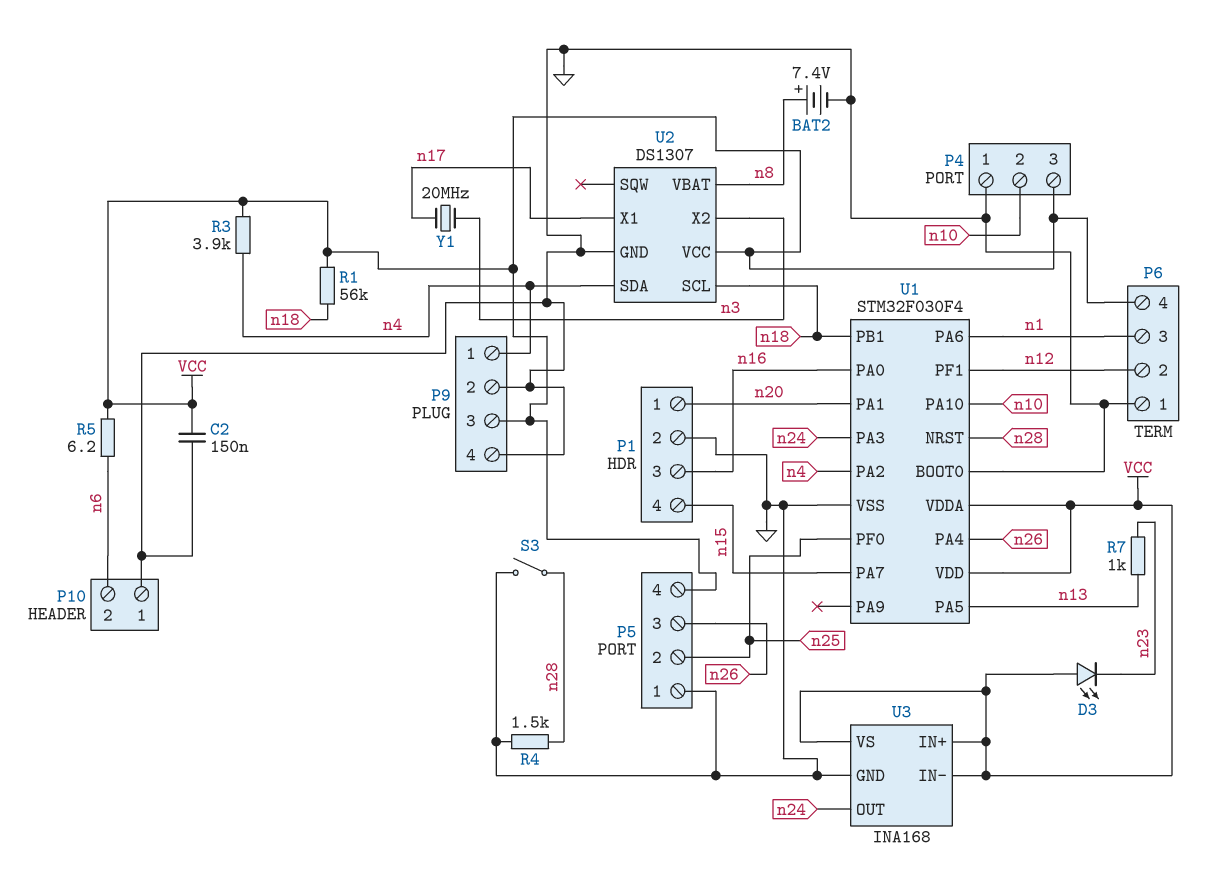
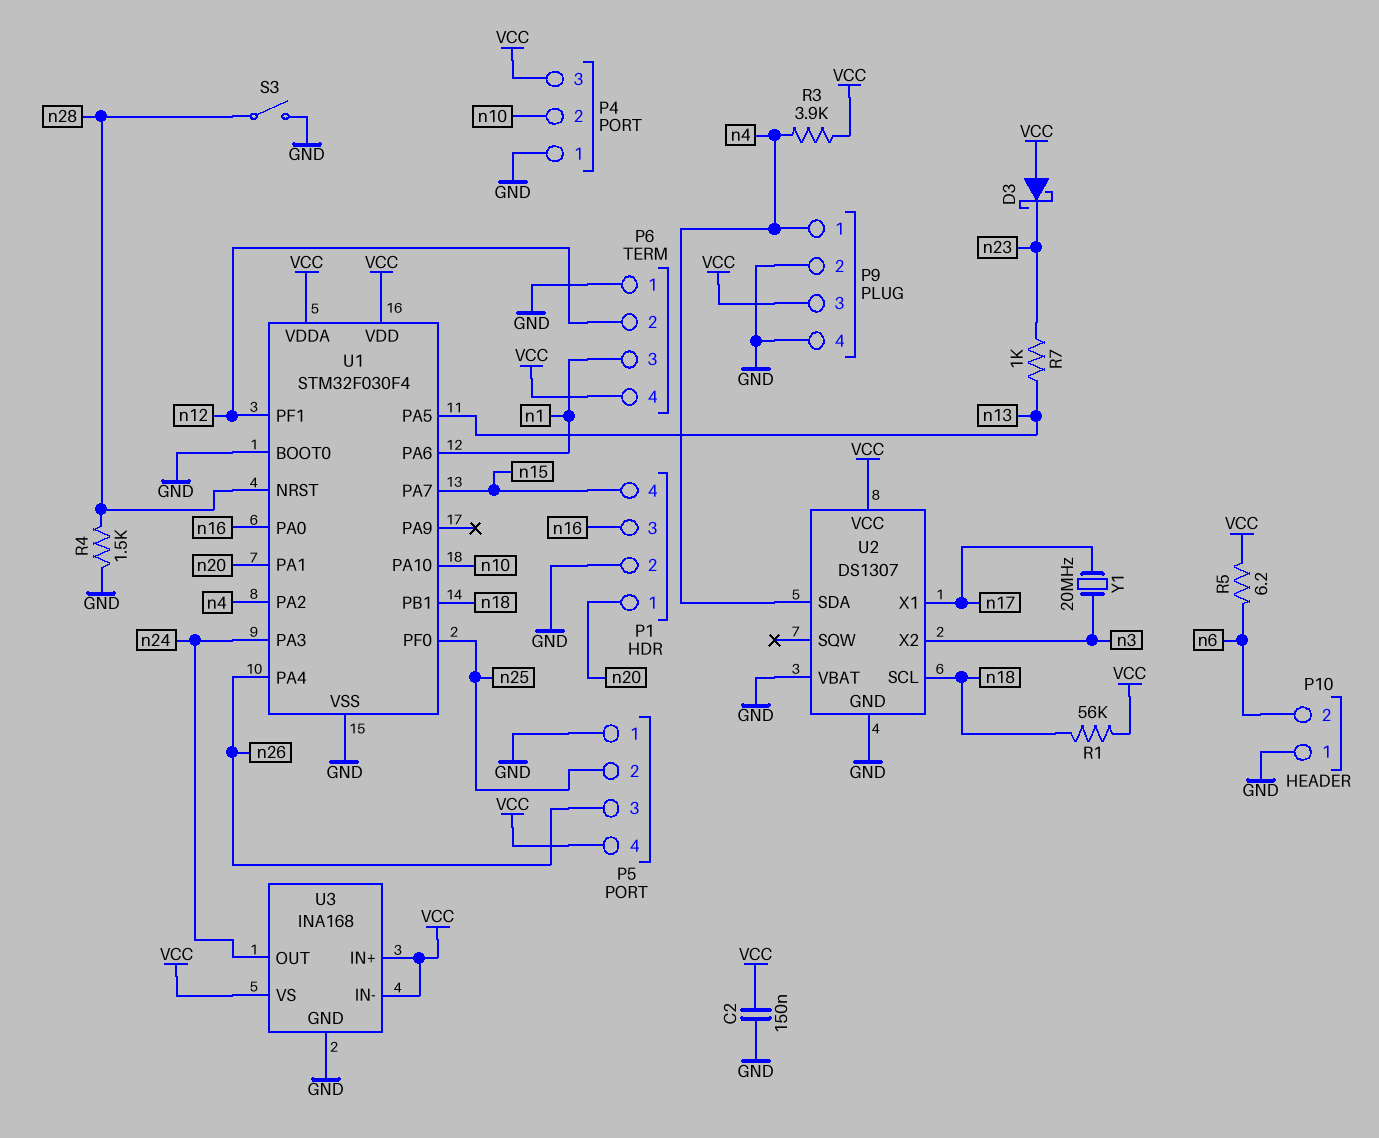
BAT2: 7.4V (plus n8, minus GND) -> none
D3: LED (A VCC, K n23) -> schottky (A VCC, K n23)
U2 pin VBAT: n8 -> GND

